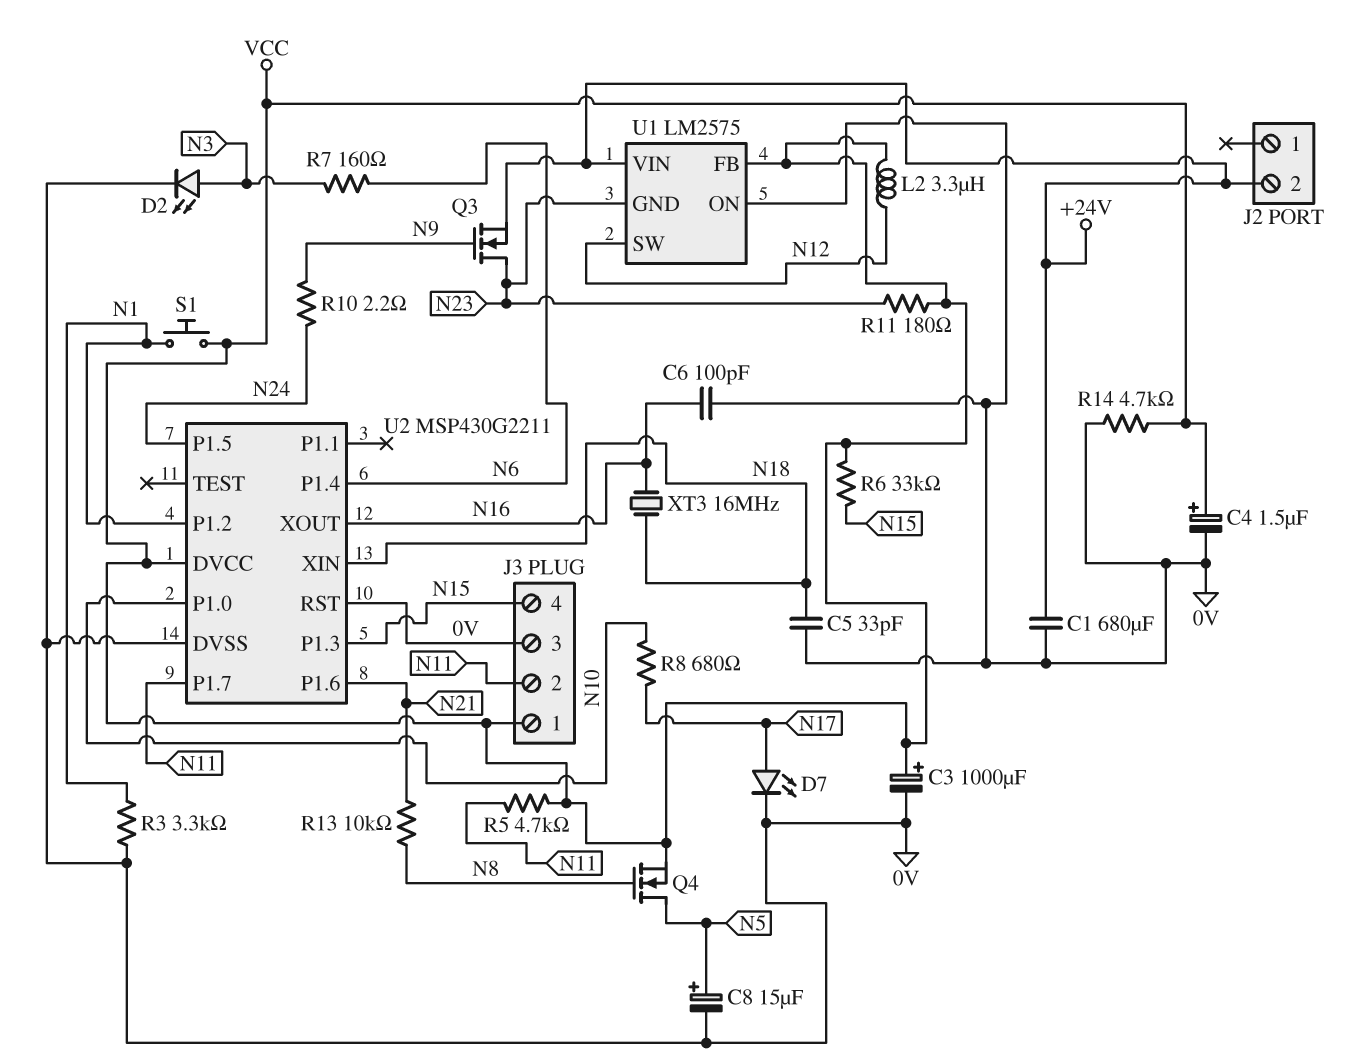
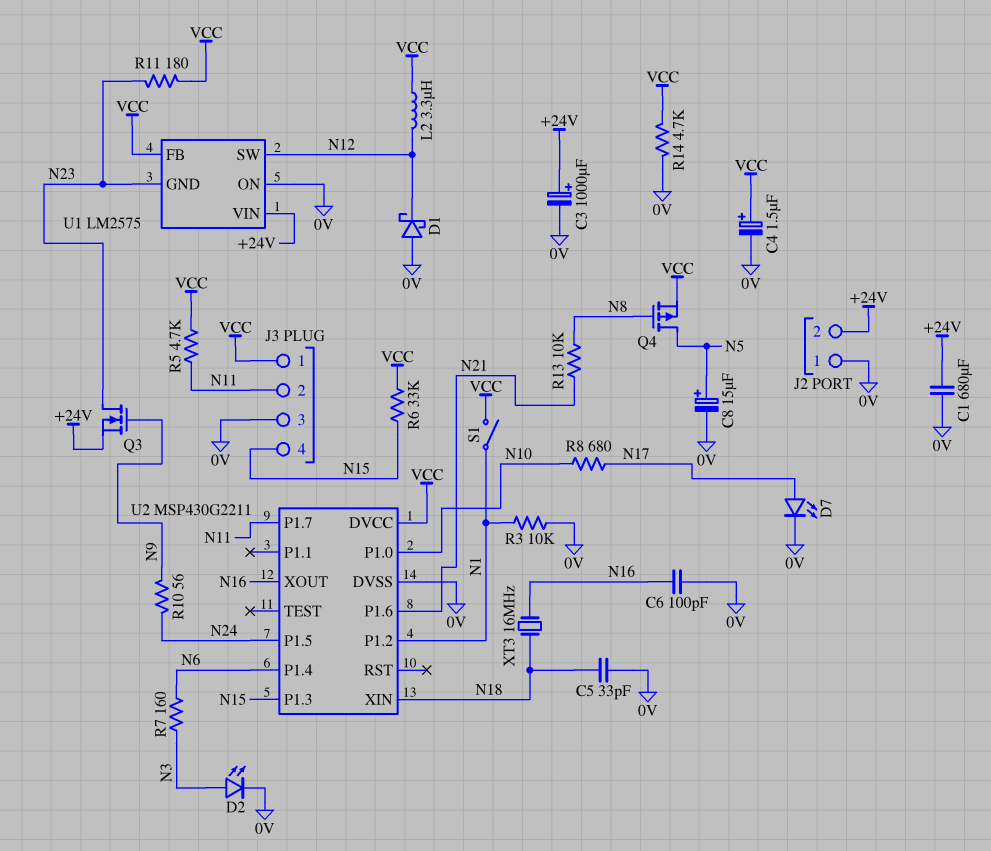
C3: 1000uF (plus VCC, minus 0V) -> 1000uF (plus +24V, minus 0V)
D1: none -> schottky (A 0V, K N12)
J2 pin 1: none -> 0V
Q4: NMOS (G N8, D N5, S VCC) -> PMOS (G N8, D N5, S VCC)
R3: 3.3k (0V, N1) -> 10k (0V, N1)
R10: 2.2 (N9, N24) -> 56 (N9, N24)
S1: button (N1, VCC) -> switch (N1, VCC)
U2 pin RST: 0V -> none

